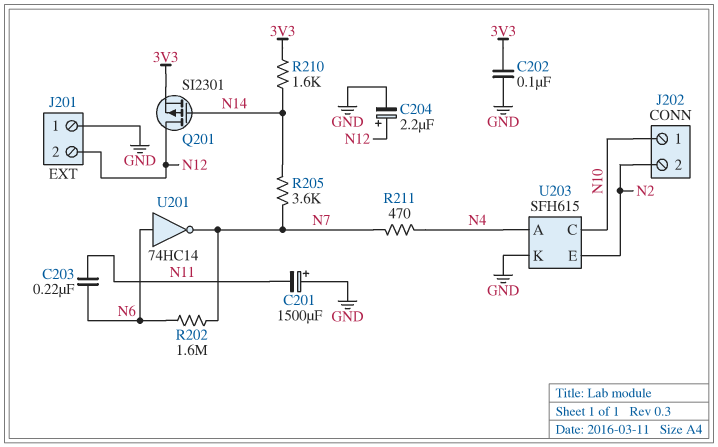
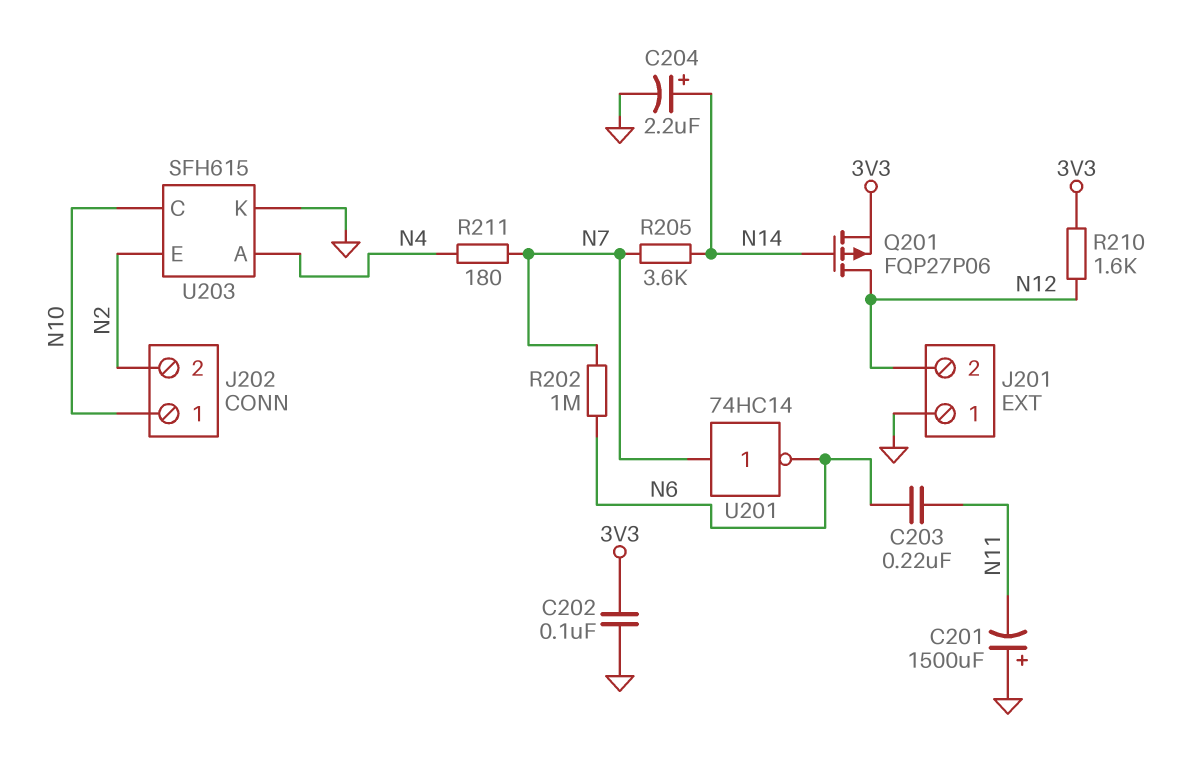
C204: 2.2uF (plus N12, minus GND) -> 2.2uF (plus N14, minus GND)
Q201: PMOS SI2301 (G N14, D N12, S 3V3) -> PMOS FQP27P06 (G N14, D N12, S 3V3)
R202: 1.6M (N6, N7) -> 1M (N6, N7)
R210: 1.6k (3V3, N14) -> 1.6k (3V3, N12)
R211: 470 (N4, N7) -> 180 (N4, N7)
U201: NOT 74HC14 (in N6, out N7) -> NOT 74HC14 (in N7, out N6)

